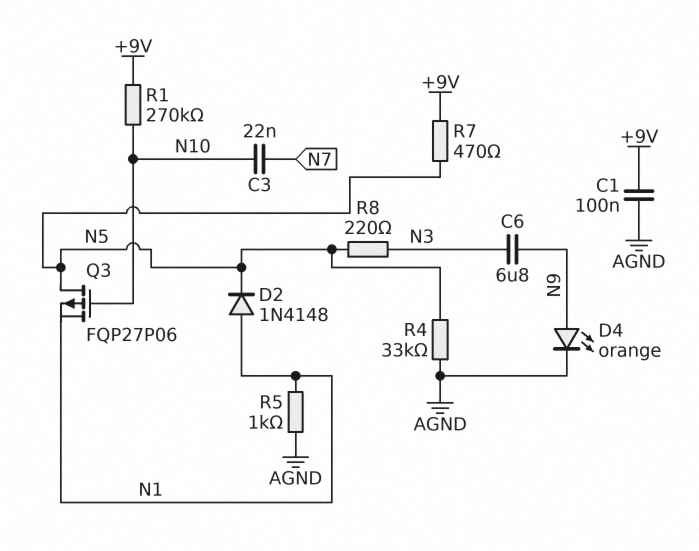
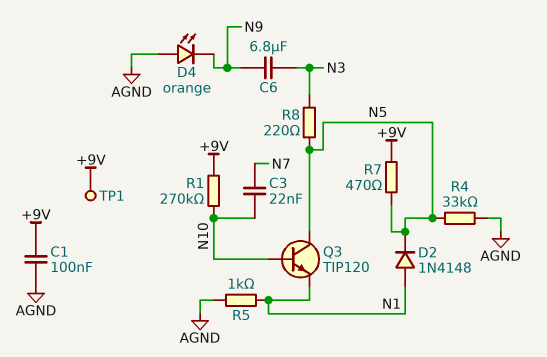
D4: LED orange (A N9, K AGND) -> LED orange (A AGND, K N9)
Q3: PMOS FQP27P06 (G N10, D N5, S N1) -> NPN TIP120 (B N10, C N5, E N1)
TP1: none -> test point (+9V)

